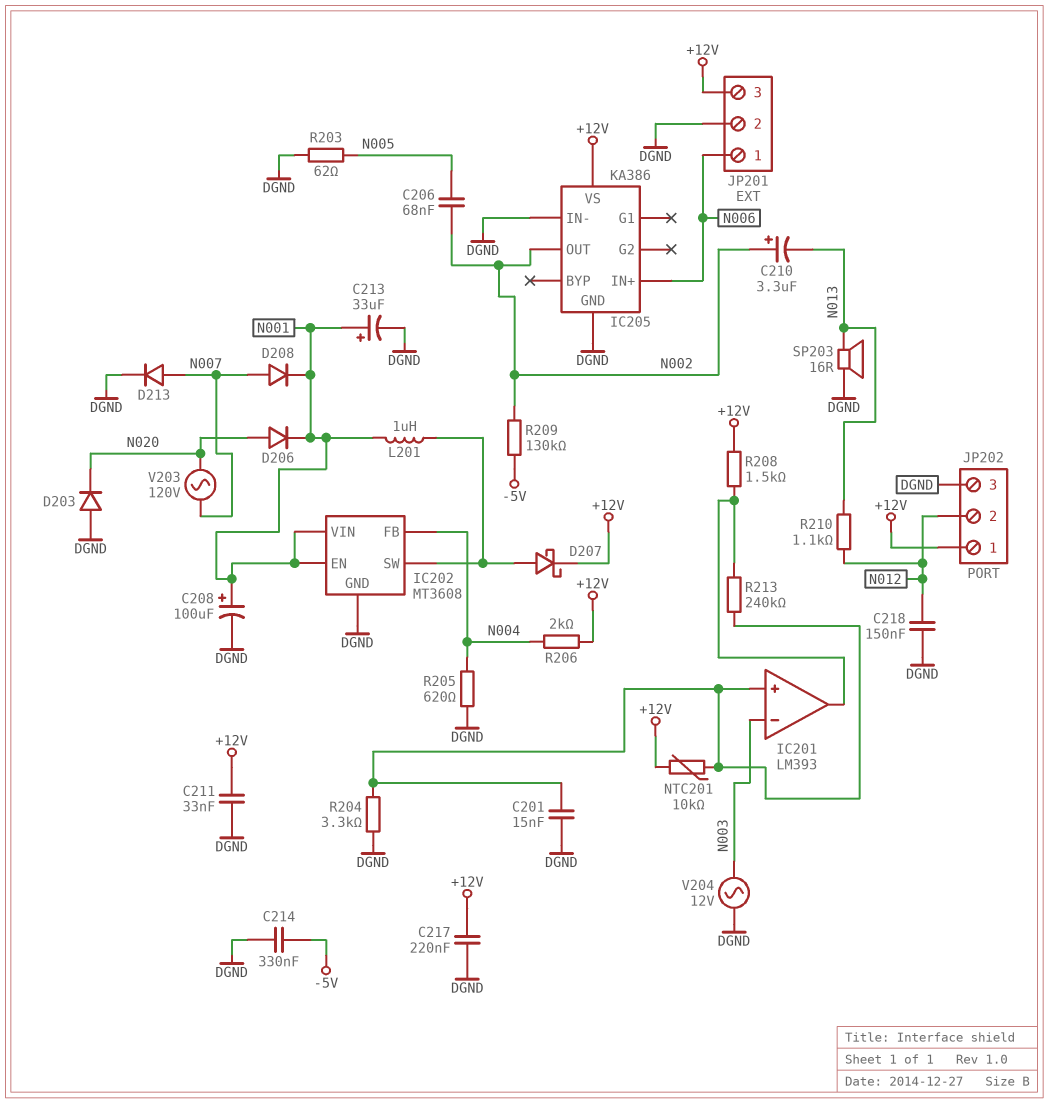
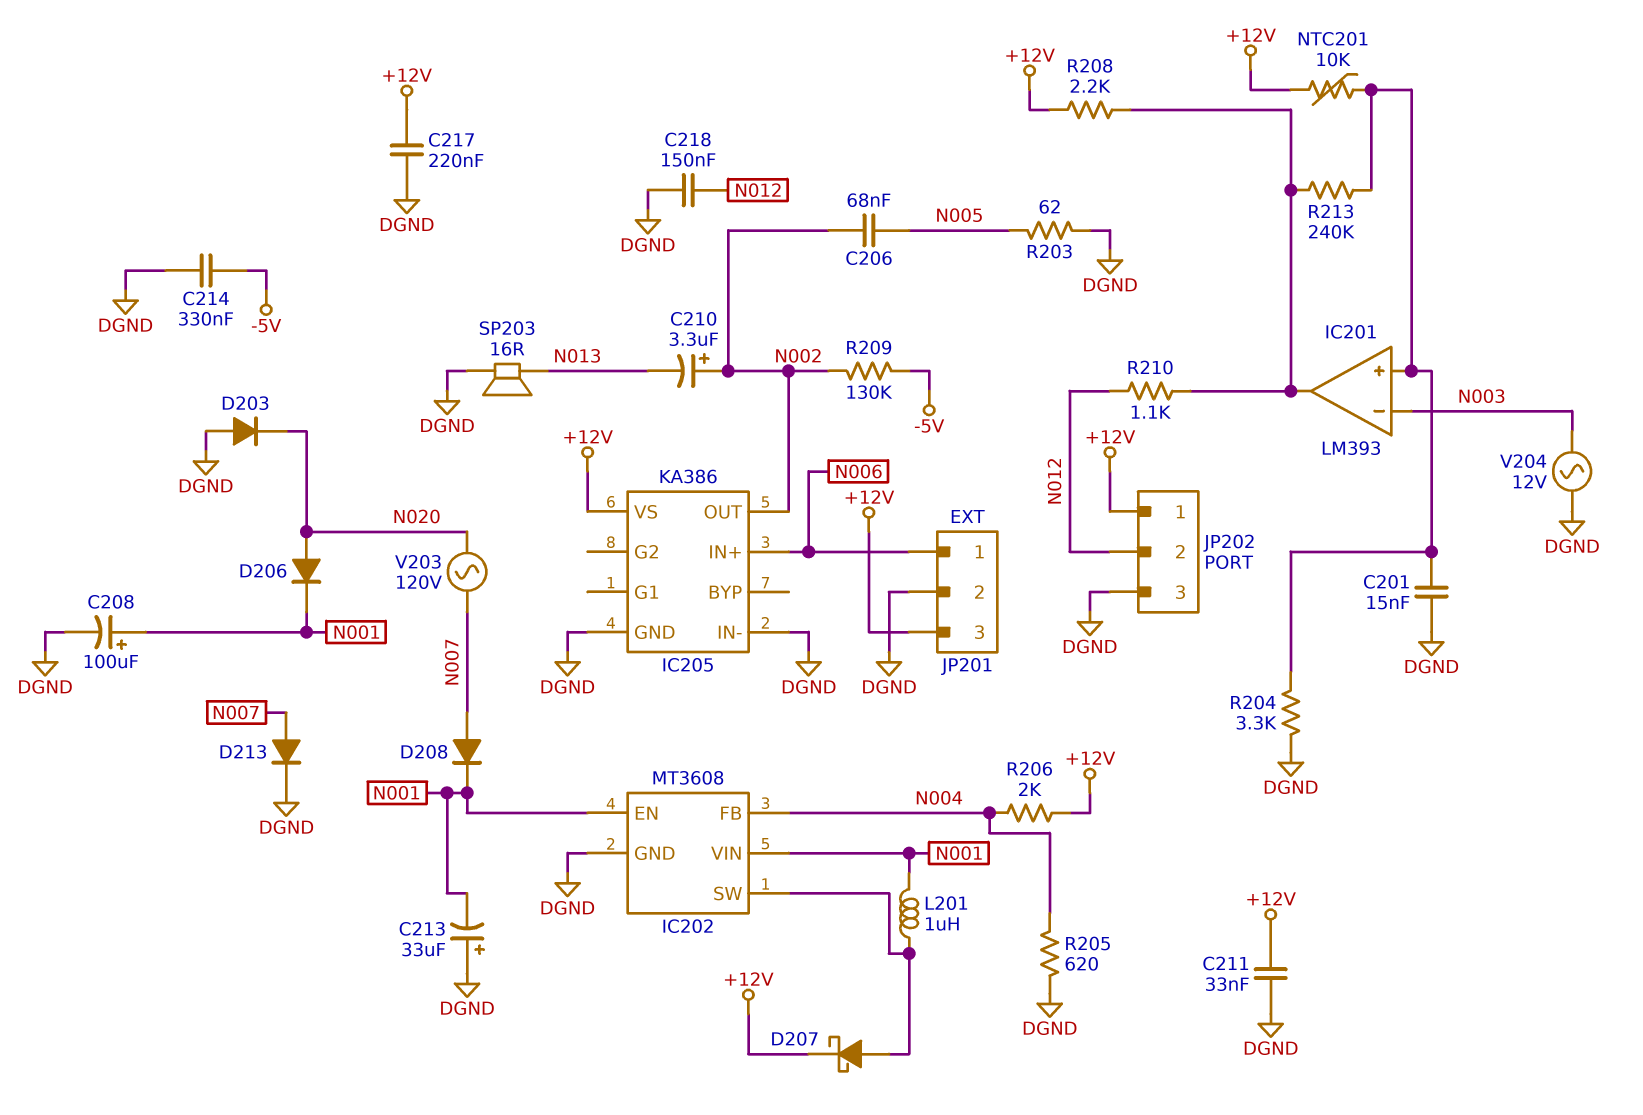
C213: 33uF (plus N001, minus DGND) -> 33uF (plus DGND, minus N001)
R208: 1.5k (+12V, IC201/out) -> 2.2k (+12V, IC201/out)
R210: 1.1k (N012, N013) -> 1.1k (IC201/out, N012)

